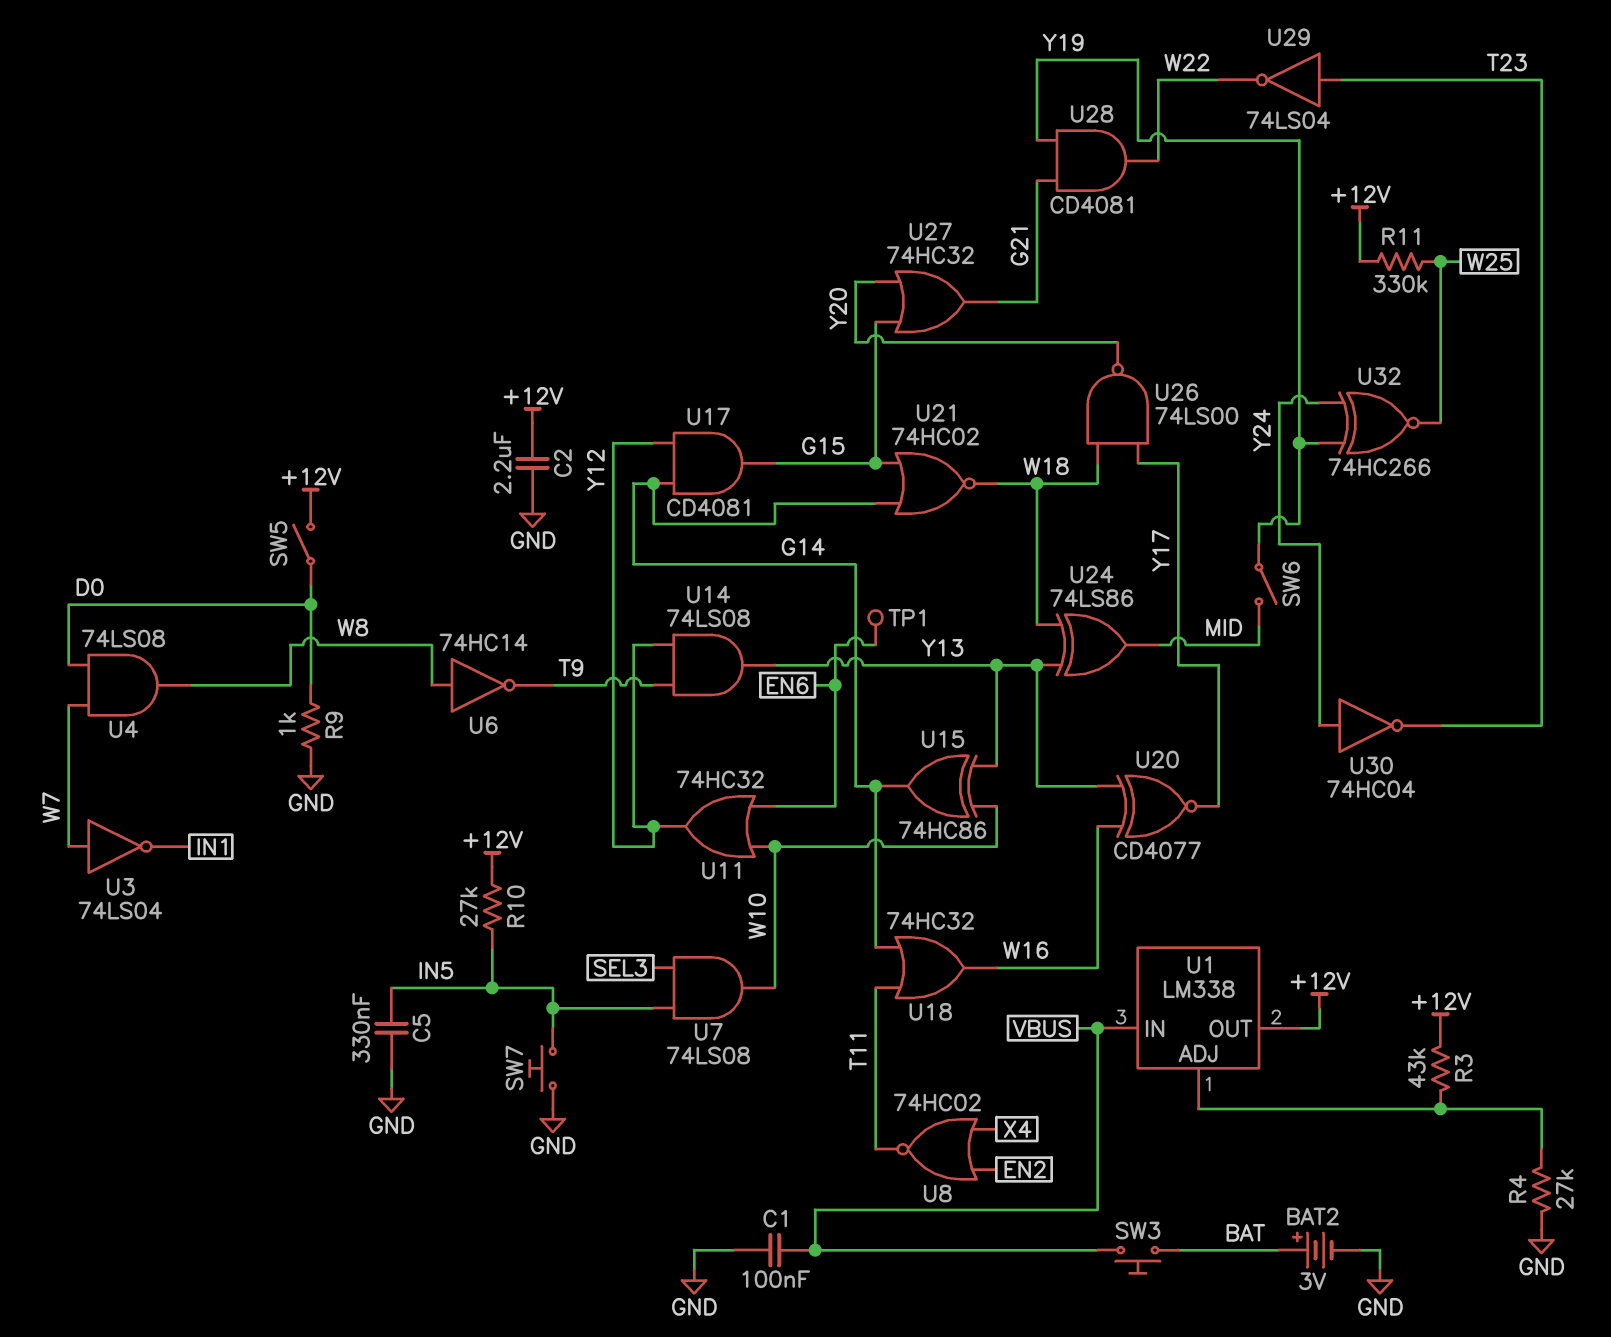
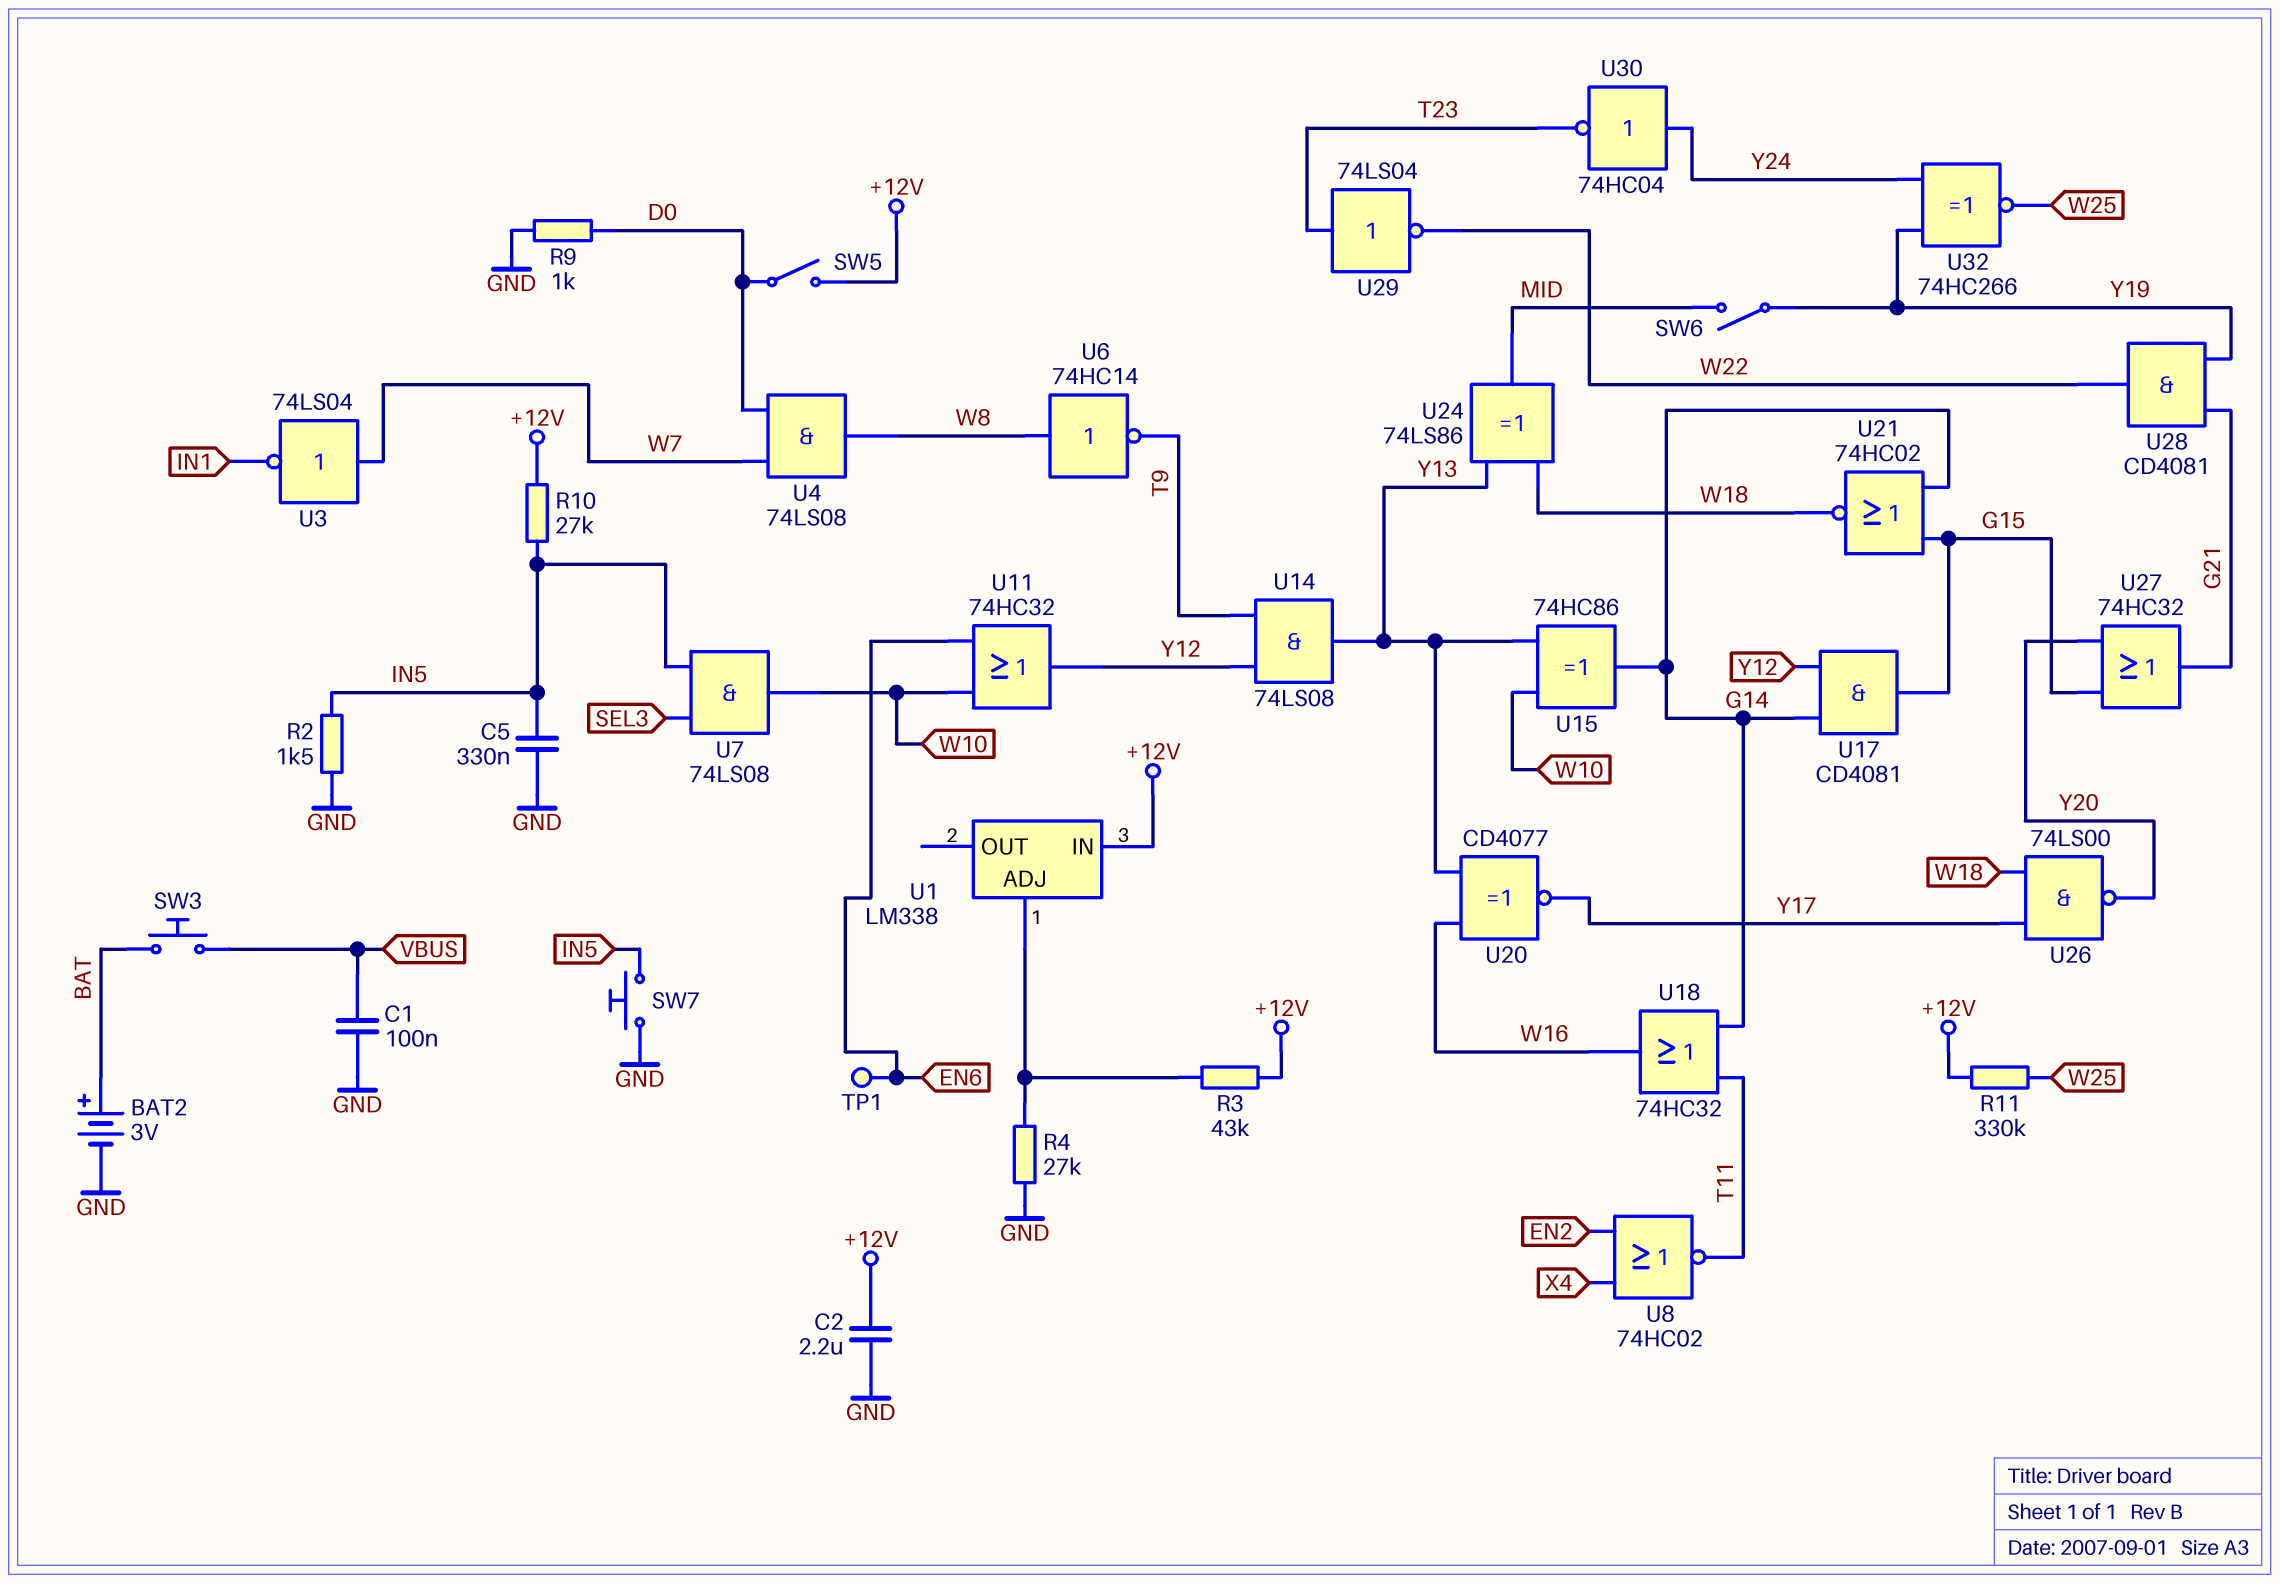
R2: none -> 1.5k (GND, IN5)
U1 pin IN: VBUS -> +12V
U1 pin OUT: +12V -> none

